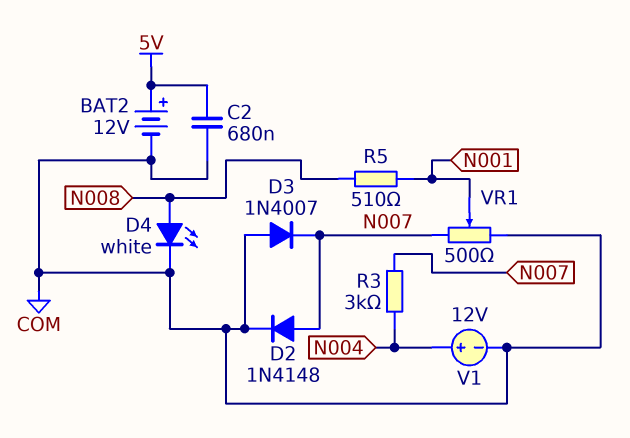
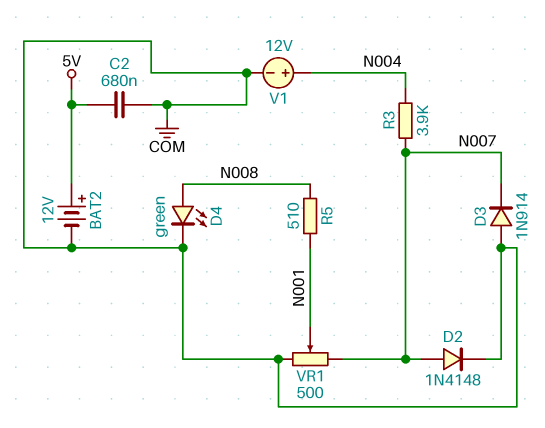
D3: diode 1N4007 (A COM, K N007) -> diode 1N914 (A COM, K N007)
D4: LED white (A N008, K COM) -> LED green (A N008, K COM)
R3: 3k (N004, N007) -> 3.9k (N004, N007)

